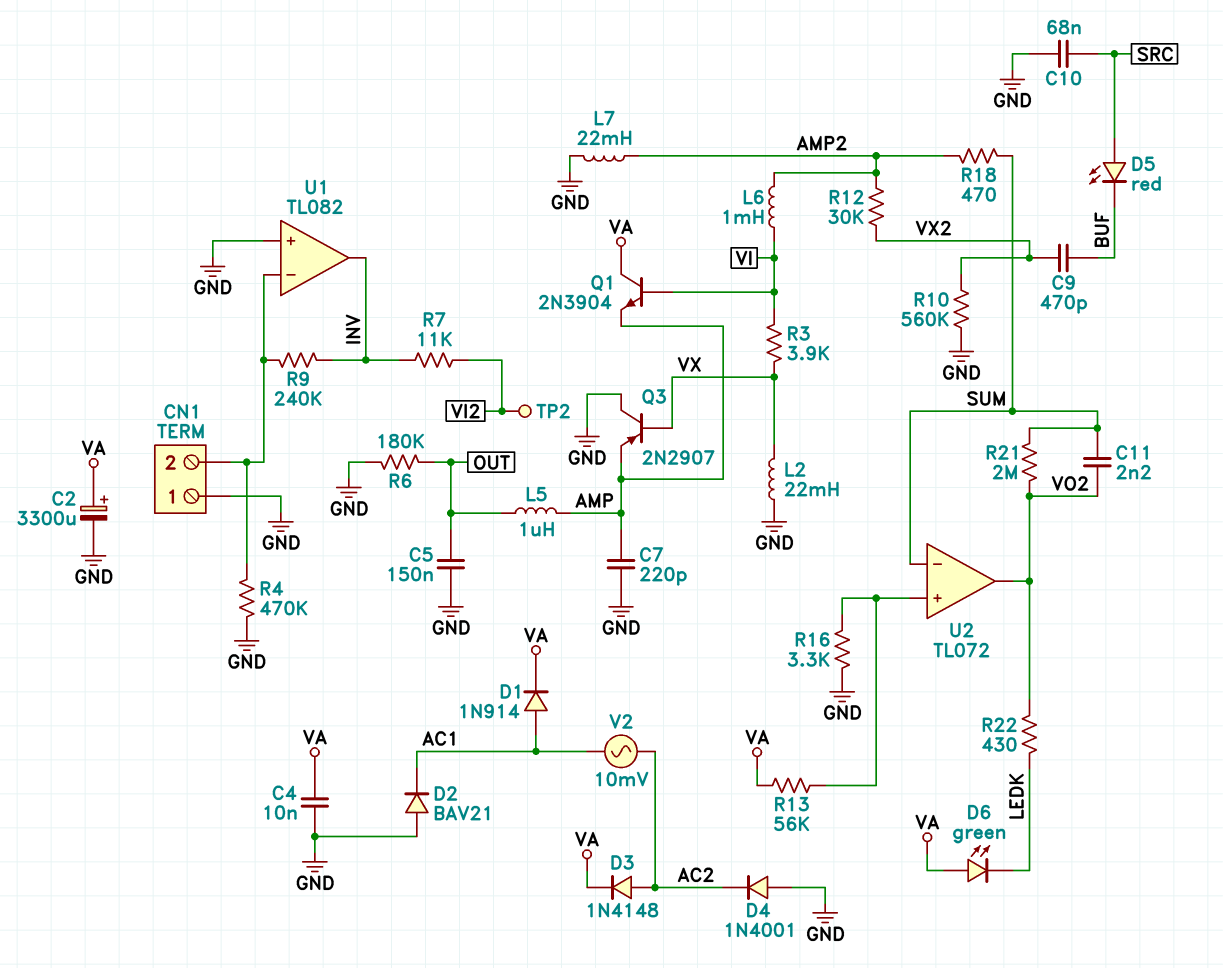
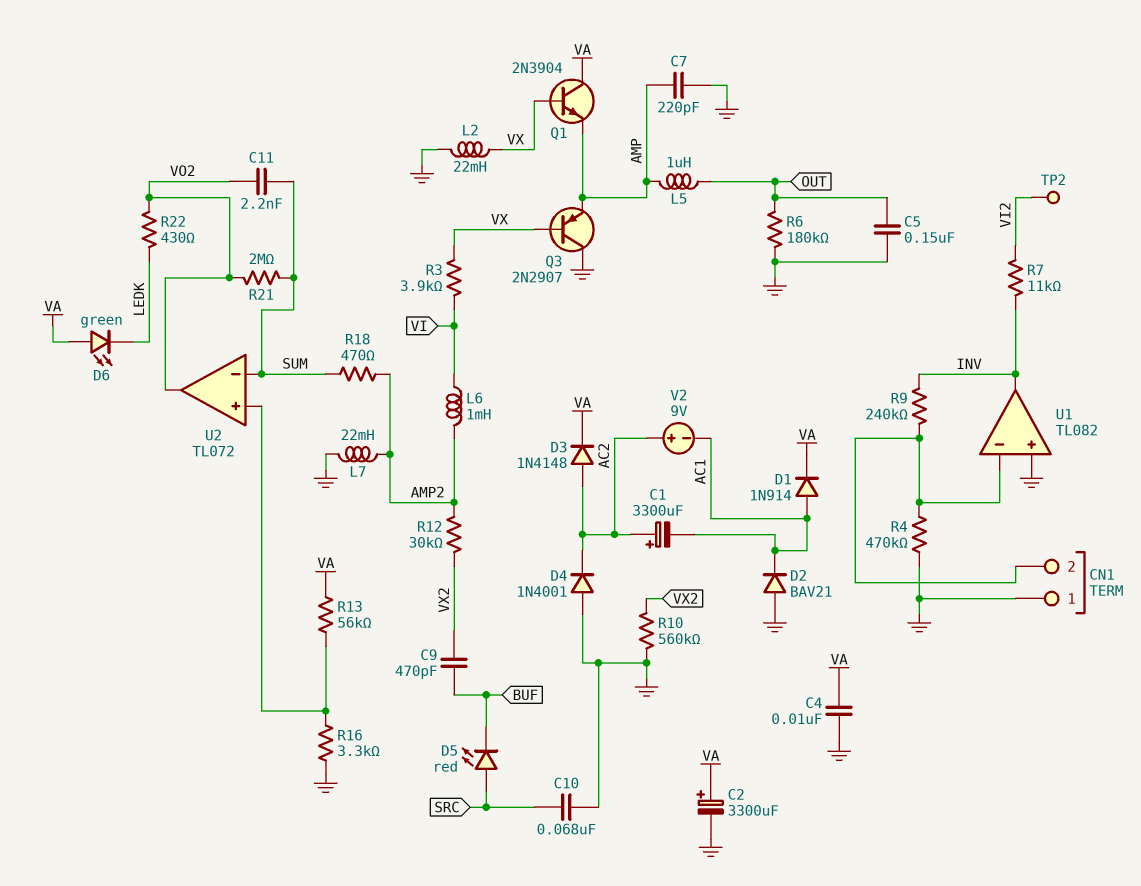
C1: none -> 3300uF (plus AC2, minus AC1)
Q1: NPN 2N3904 (B VI, C VA, E AMP) -> NPN 2N3904 (B VX, C VA, E AMP)
V2: AC 10mV (AC1, AC2) -> 9V (plus AC2, minus AC1)

